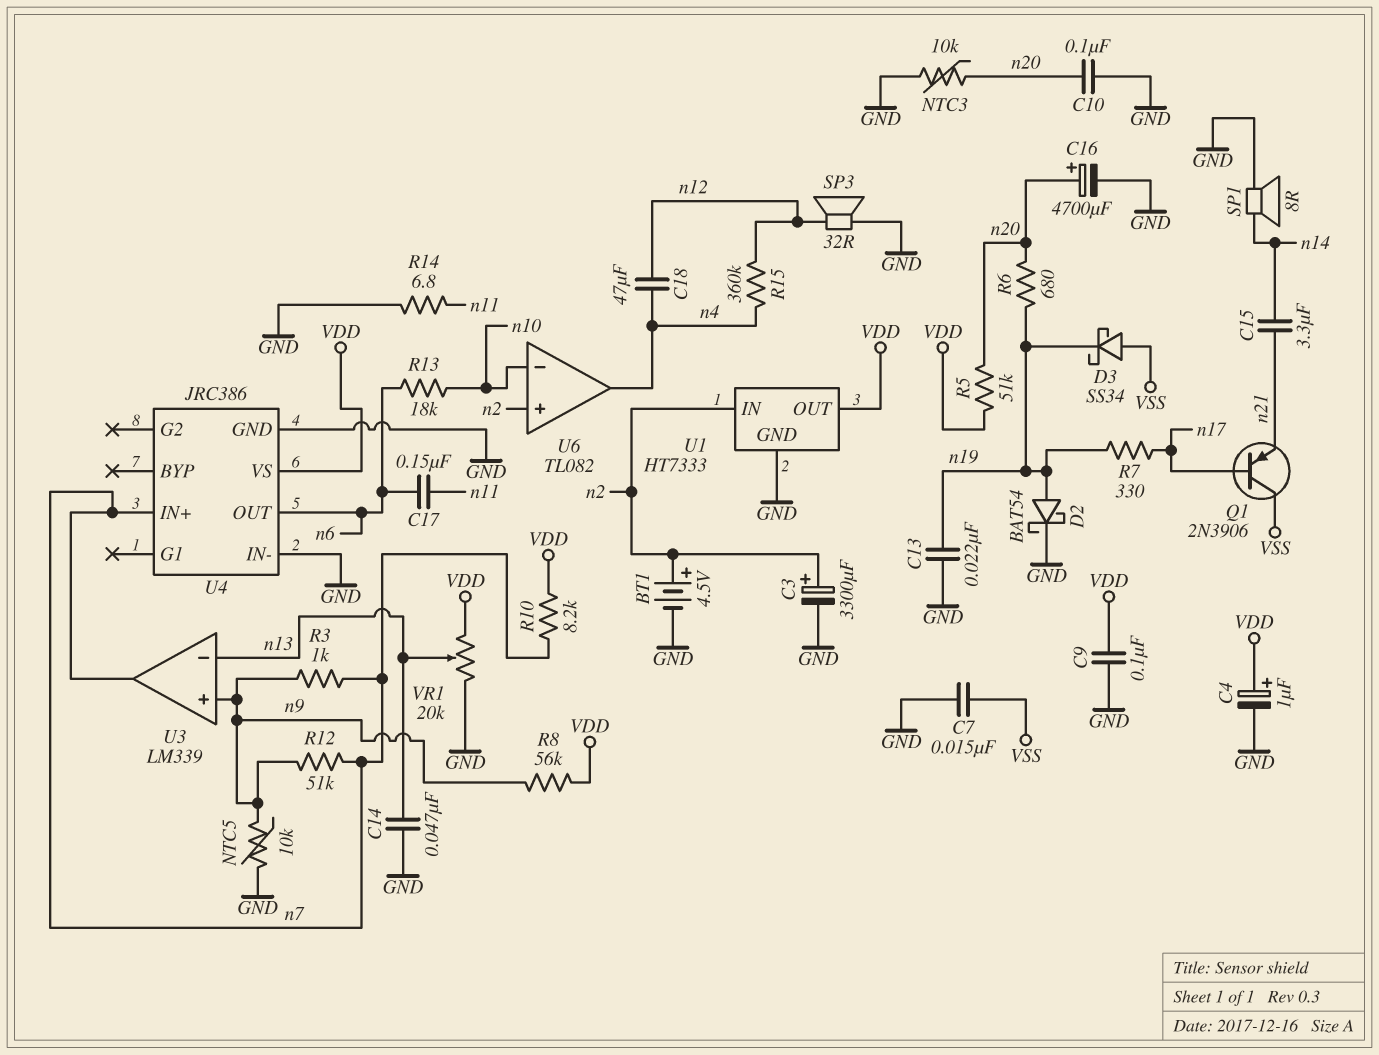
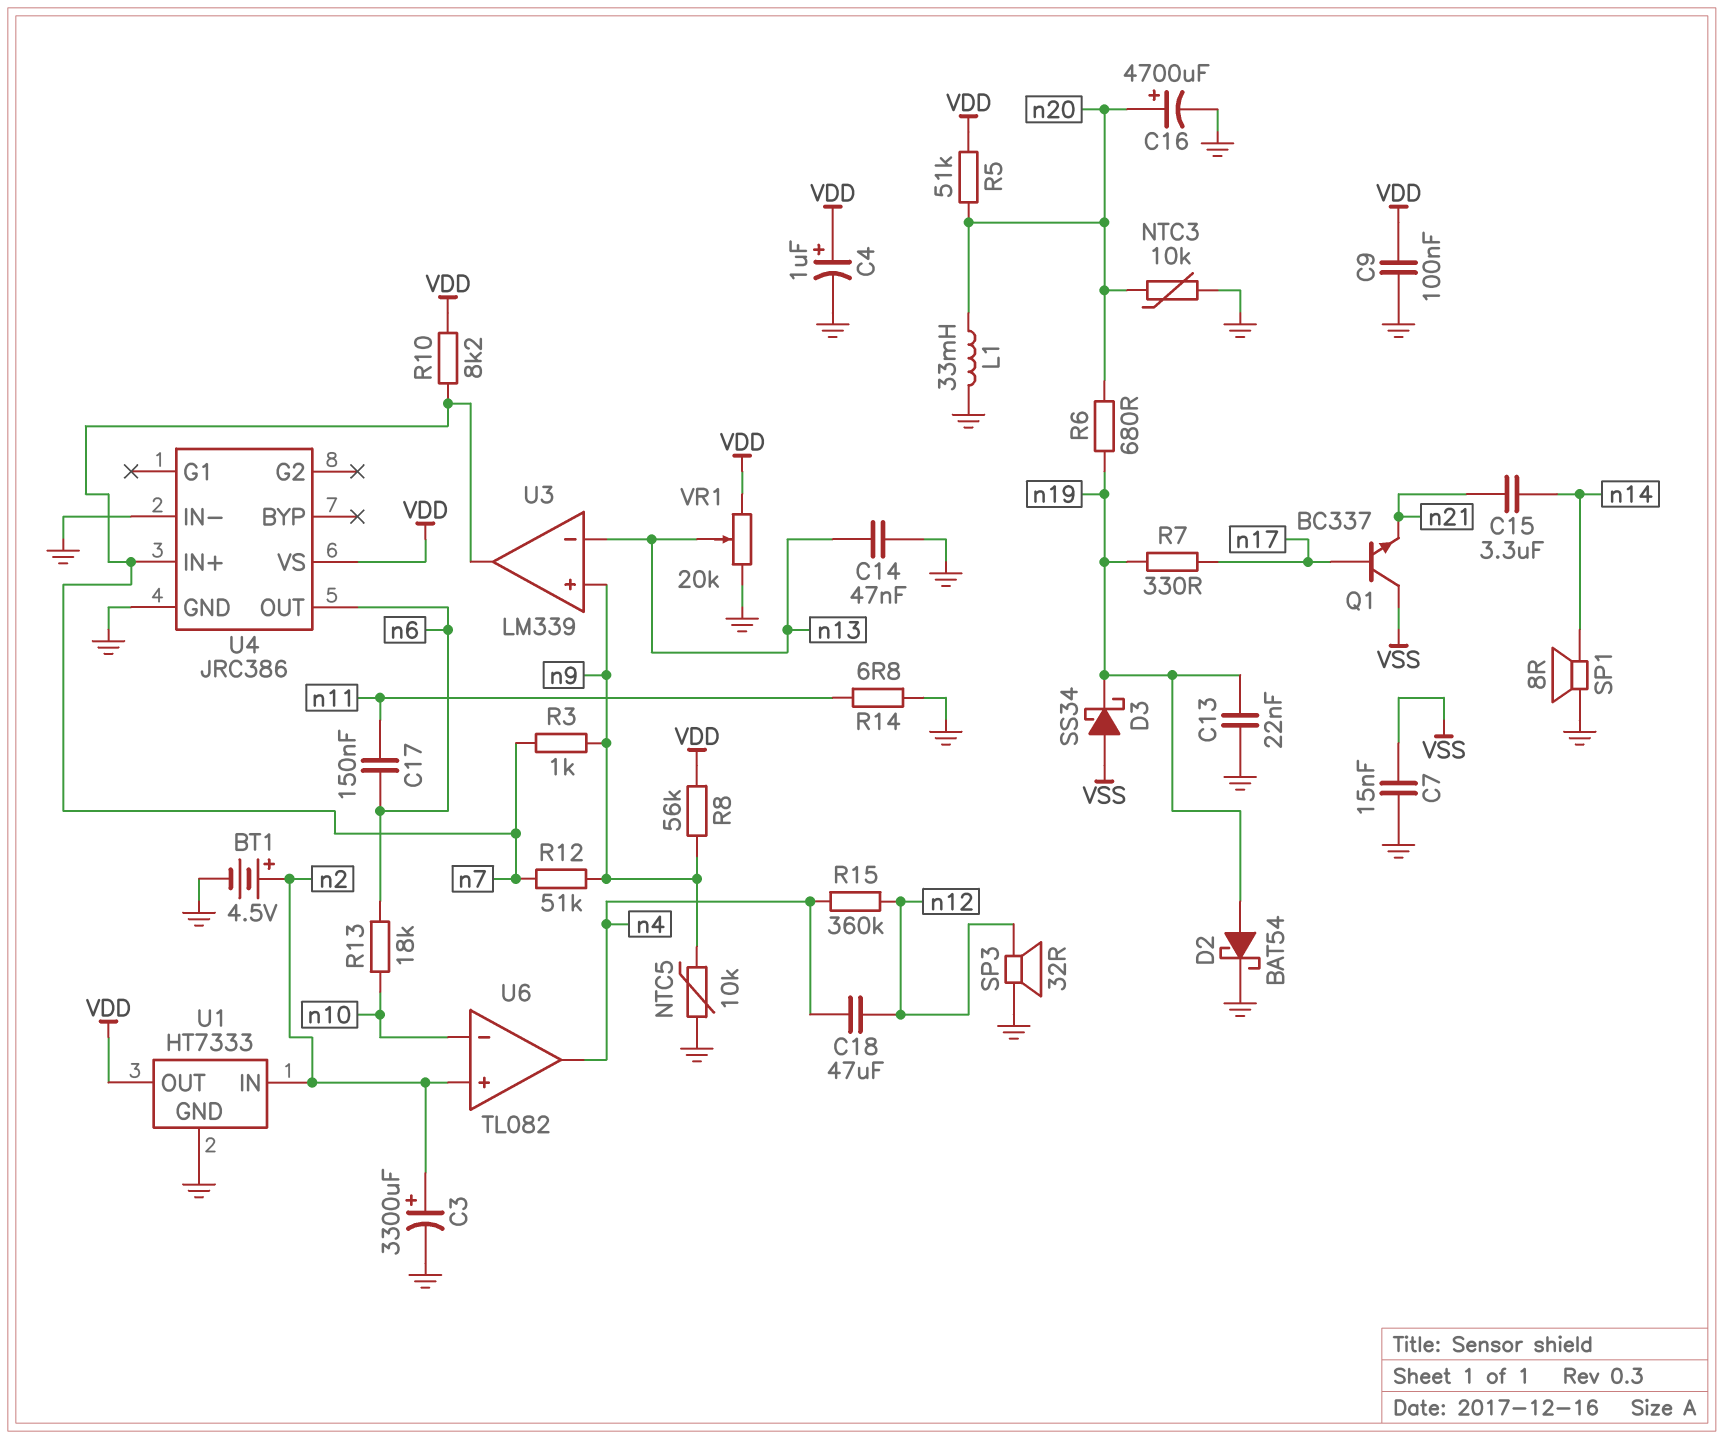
C10: 100nF (GND, n20) -> none
L1: none -> 33mH (GND, n20)
Q1: PNP 2N3906 (B n17, C VSS, E n21) -> NPN BC337 (B n17, C VSS, E n21)

